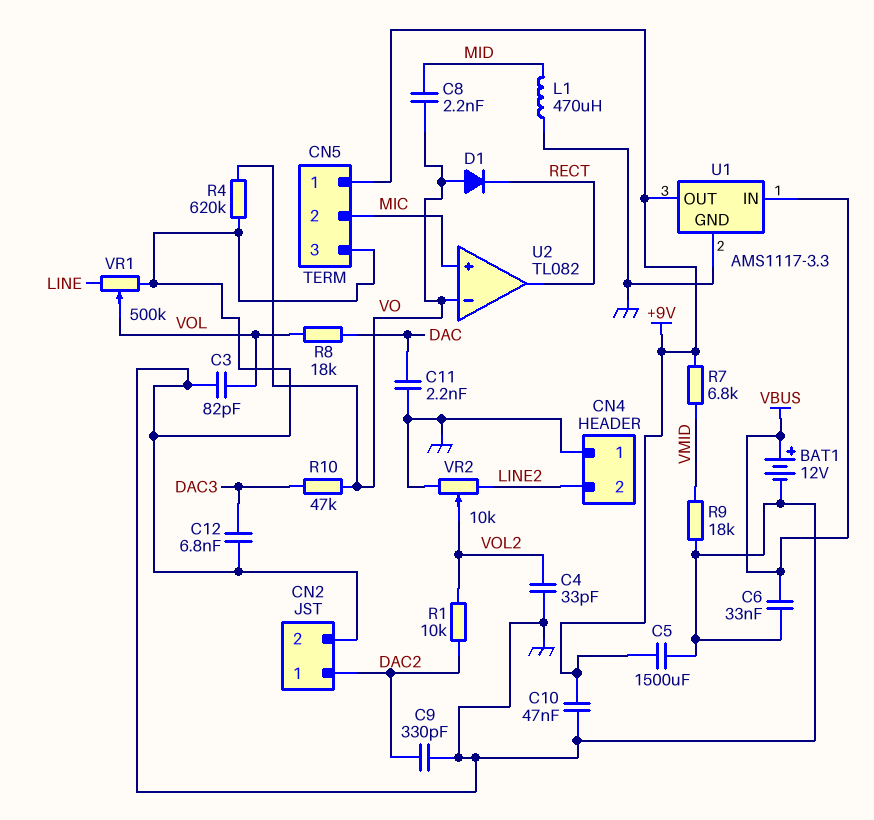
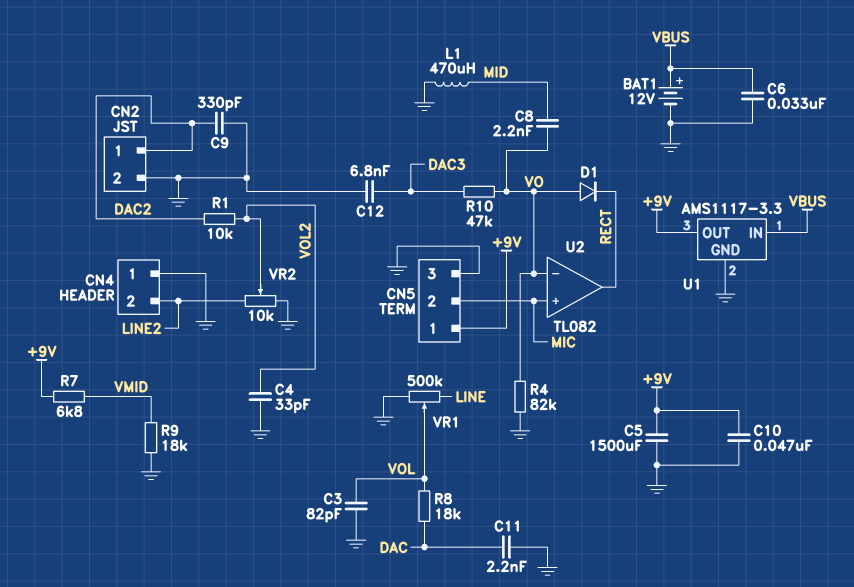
R4: 620k (GND, VO) -> 82k (GND, VO)

